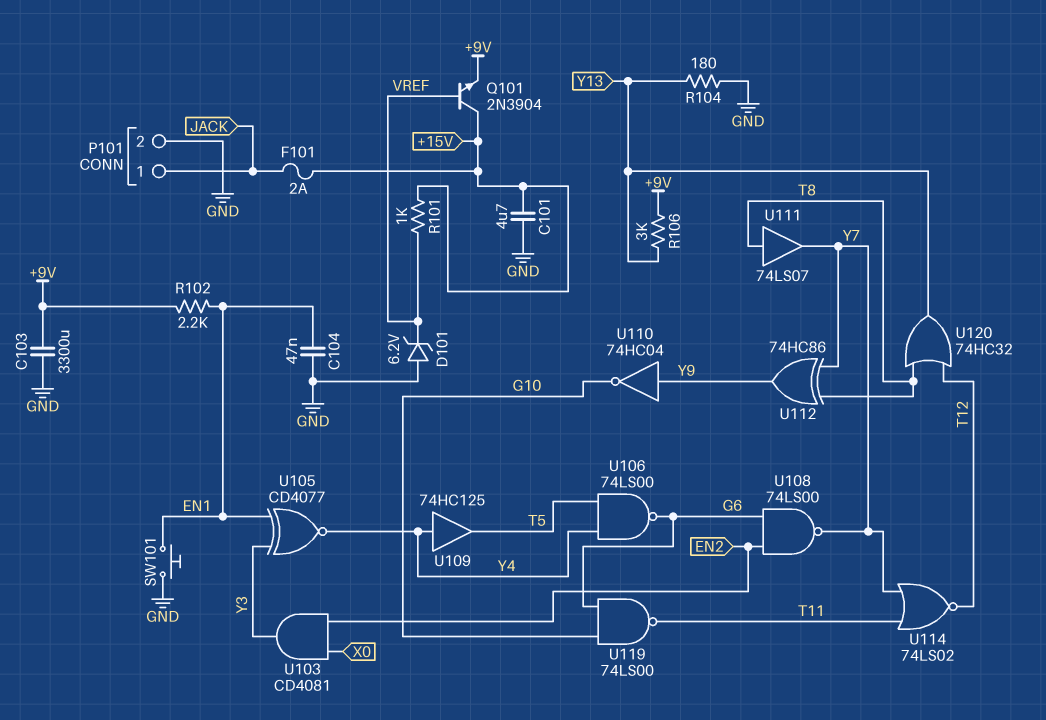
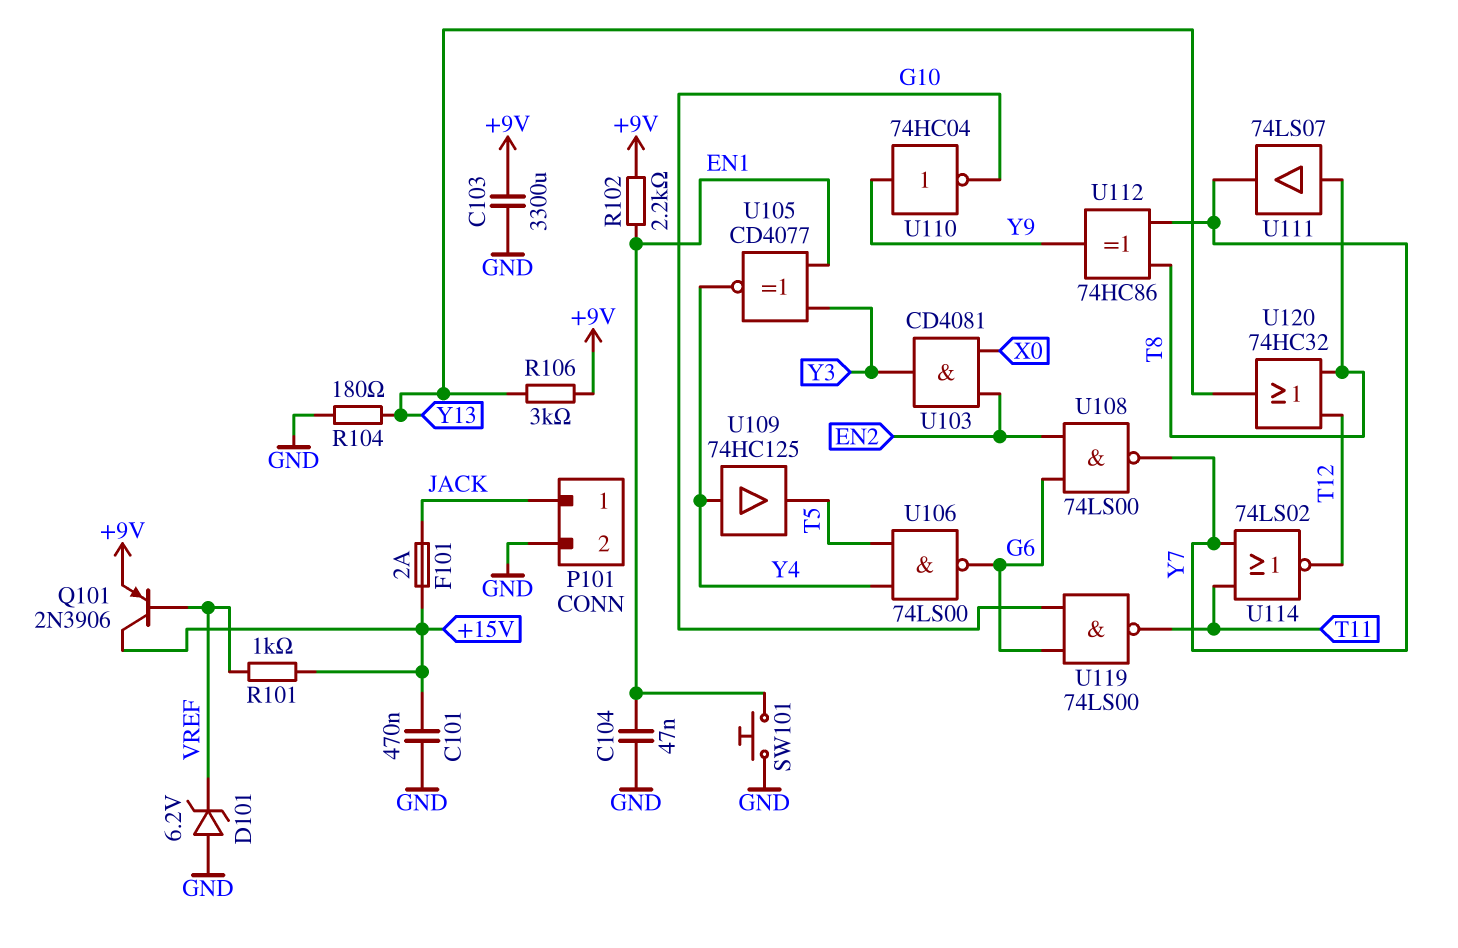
C101: 4.7uF (+15V, GND) -> 470nF (+15V, GND)
Q101: NPN 2N3904 (B VREF, C +15V, E +9V) -> PNP 2N3906 (B VREF, C +15V, E +9V)

